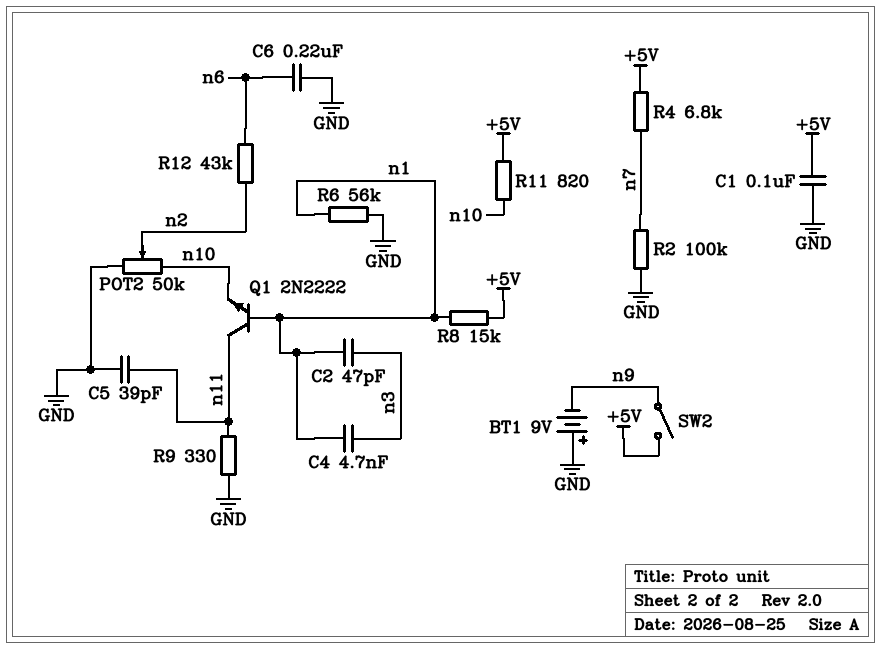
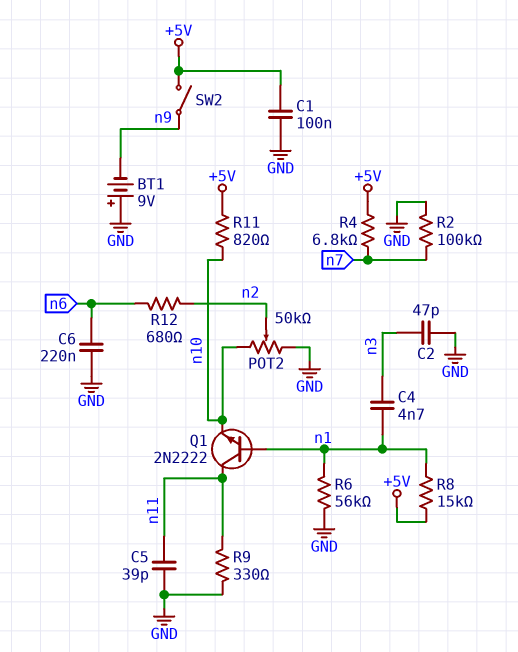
C2: 47pF (n1, n3) -> 47pF (GND, n3)
R12: 43k (n2, n6) -> 680 (n2, n6)

